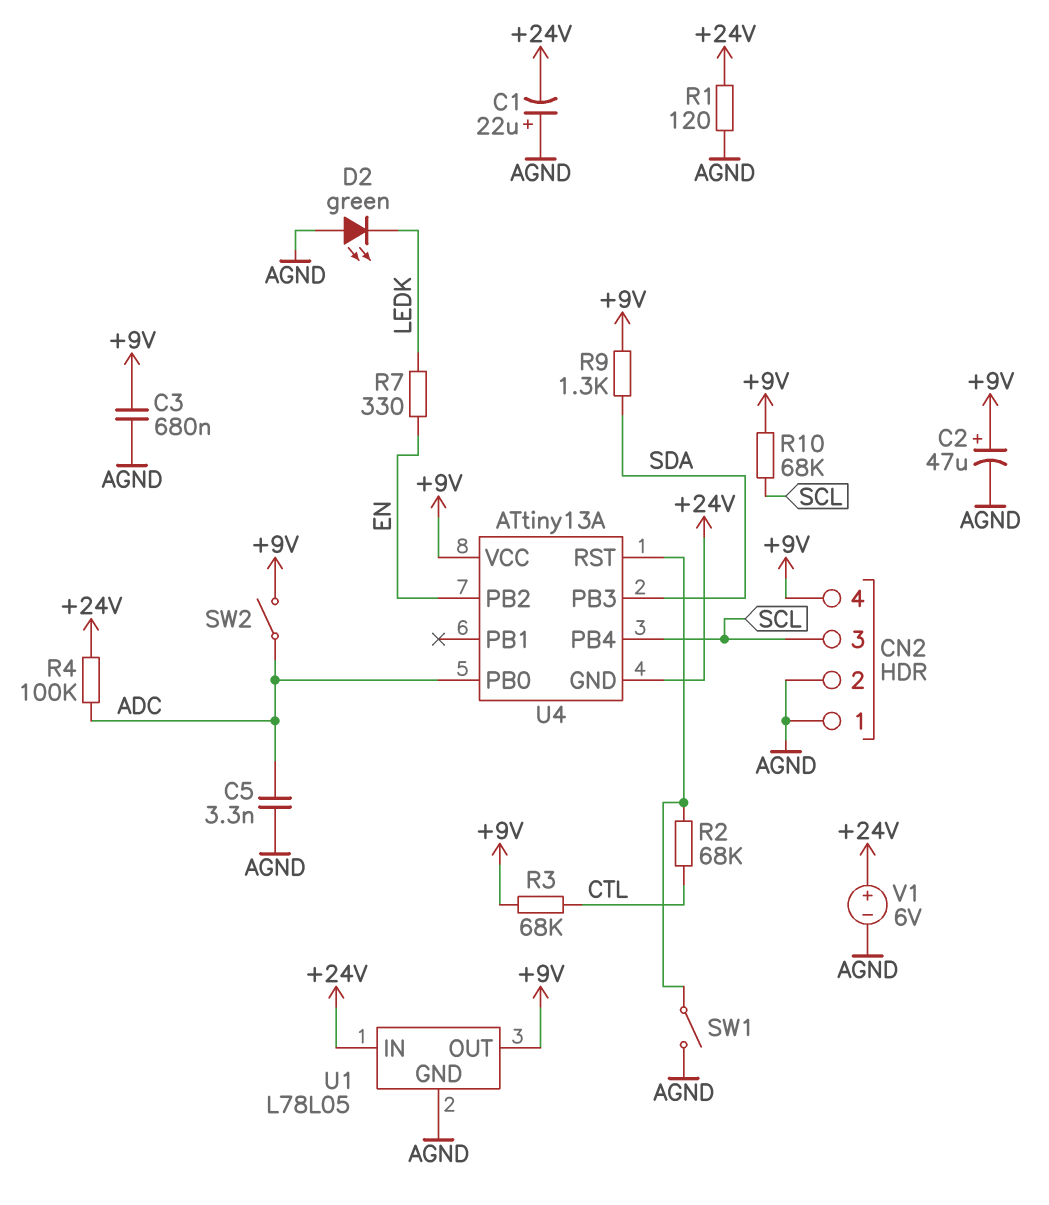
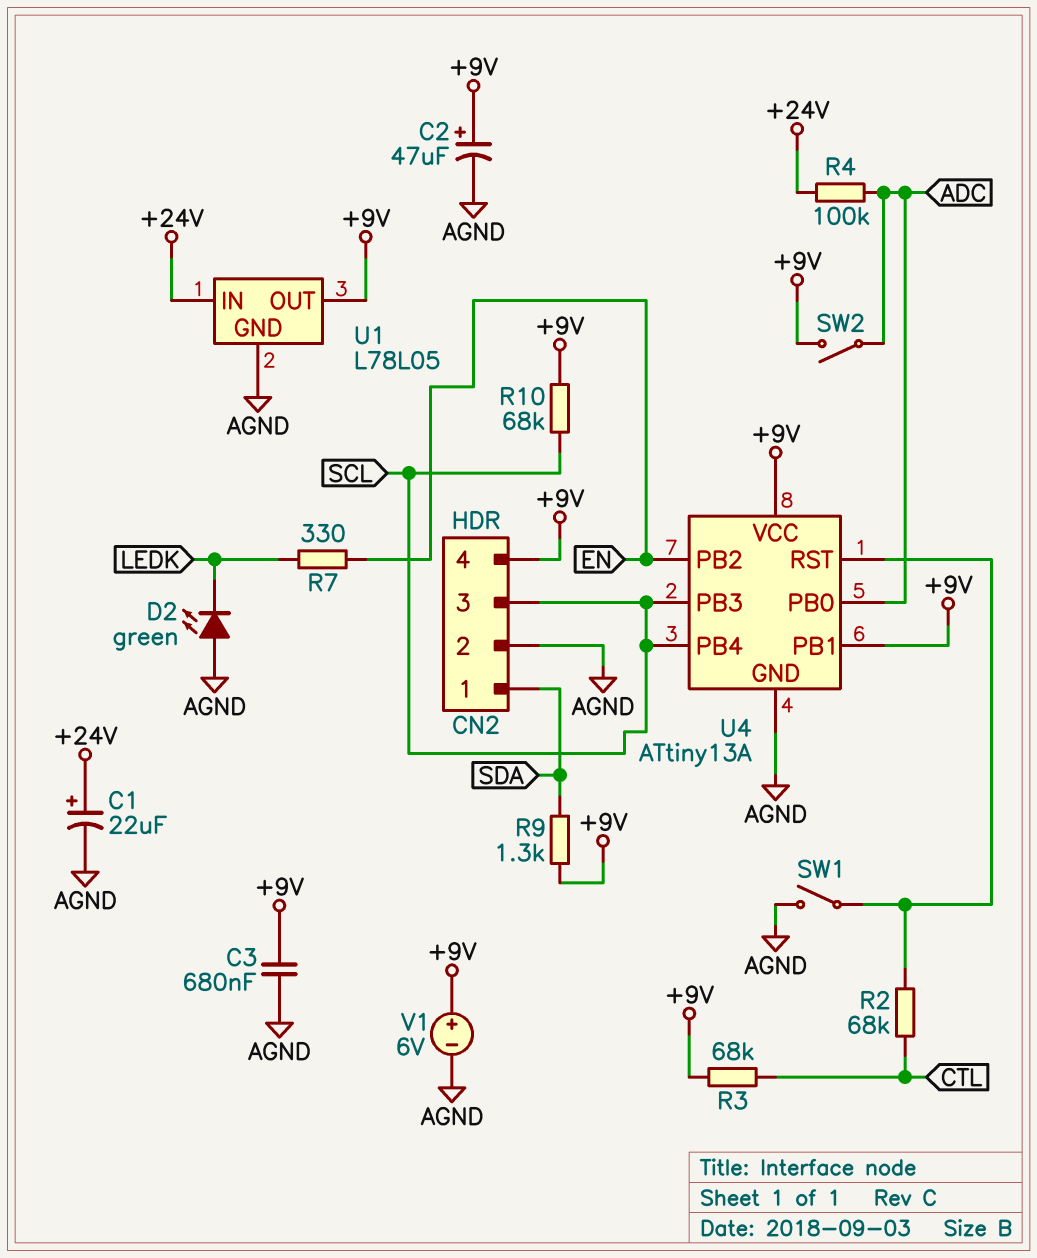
C1: 22uF (plus AGND, minus +24V) -> 22uF (plus +24V, minus AGND)
C5: 3.3nF (ADC, AGND) -> none
CN2 pin 1: AGND -> SDA
R1: 120 (+24V, AGND) -> none
U4 pin GND: +24V -> AGND
U4 pin PB1: none -> +9V
U4 pin PB3: SDA -> SCL
V1: 6V (plus +24V, minus AGND) -> 6V (plus +9V, minus AGND)

